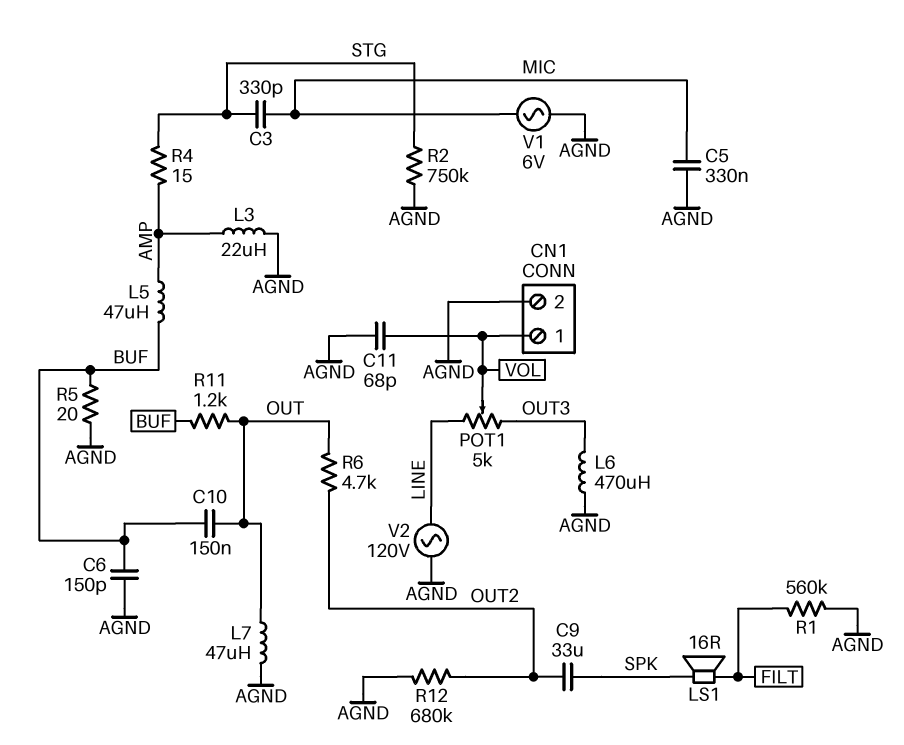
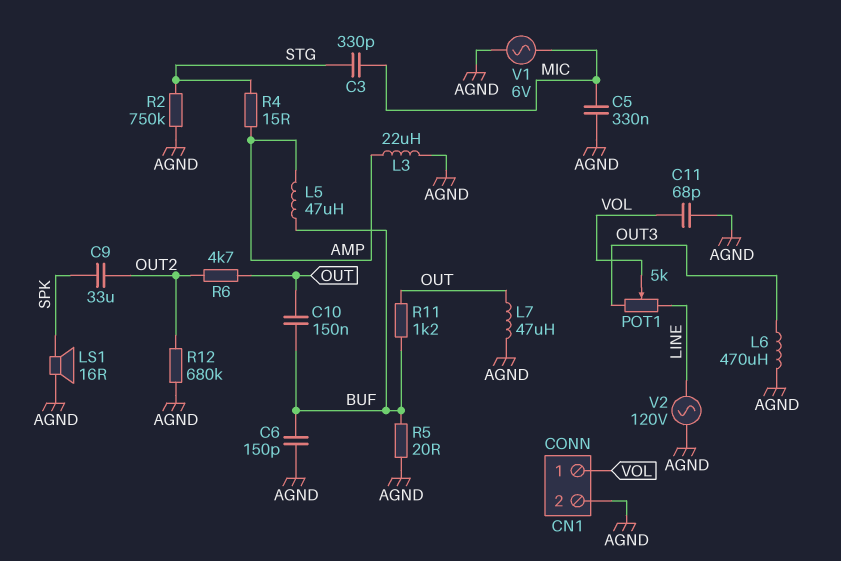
LS1: speaker 16R (FILT, SPK) -> speaker 16R (AGND, SPK)
R1: 560k (AGND, FILT) -> none

